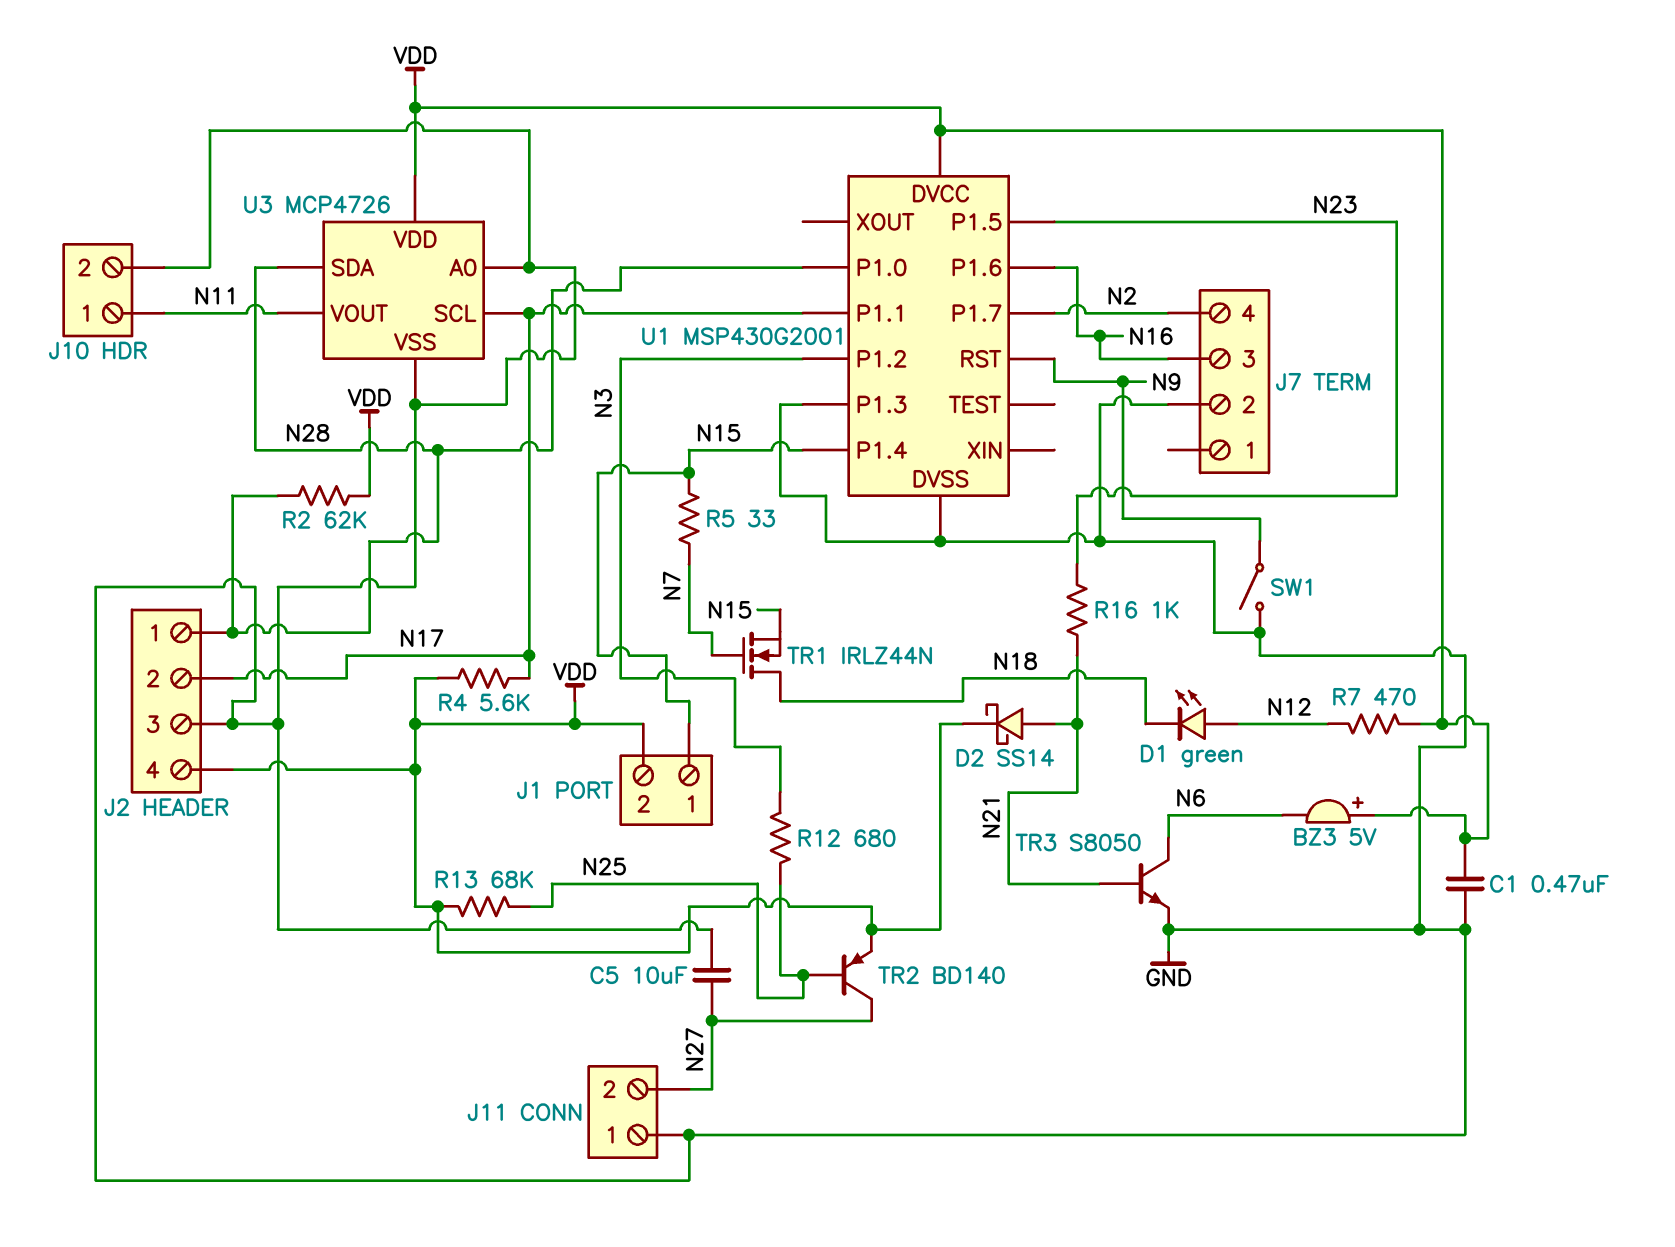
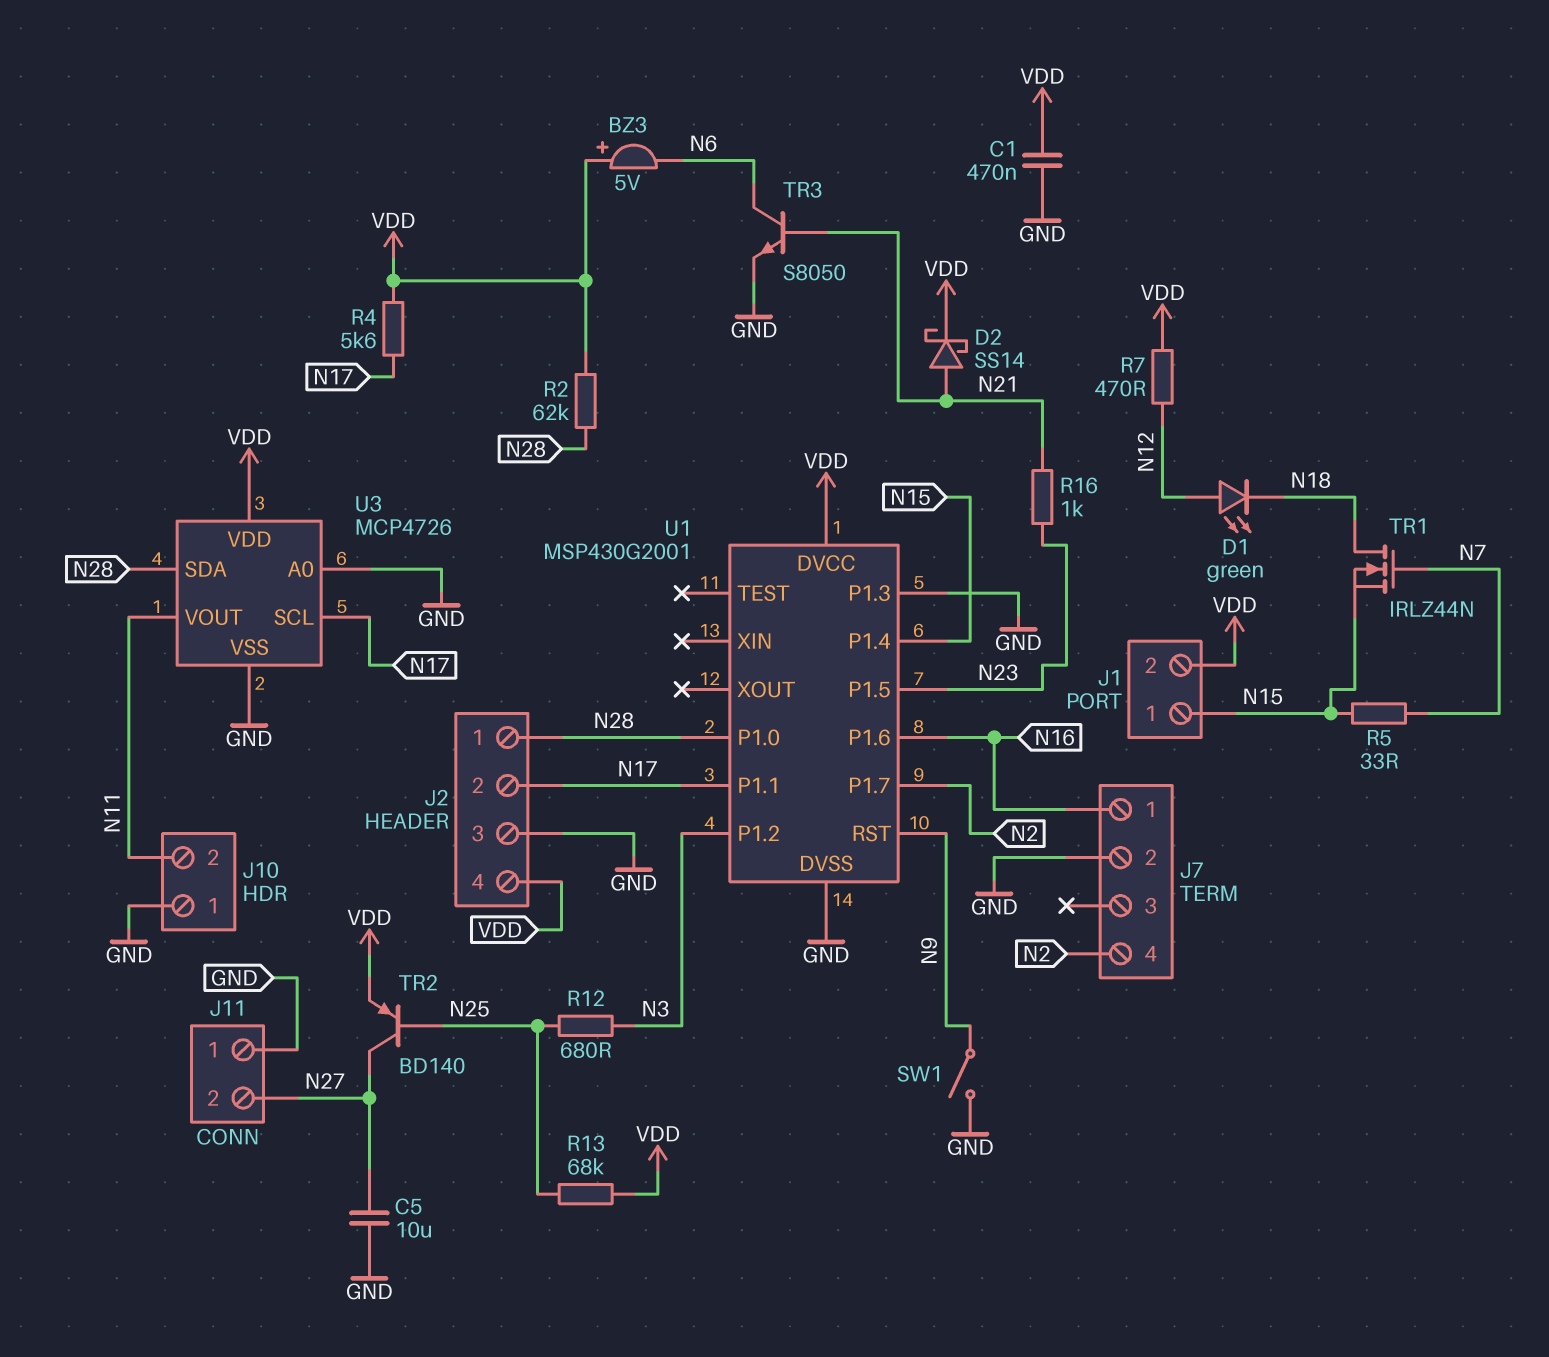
J7 pin 1: none -> N16
J7 pin 3: N16 -> none
J10 pin 1: N11 -> GND
J10 pin 2: GND -> N11

